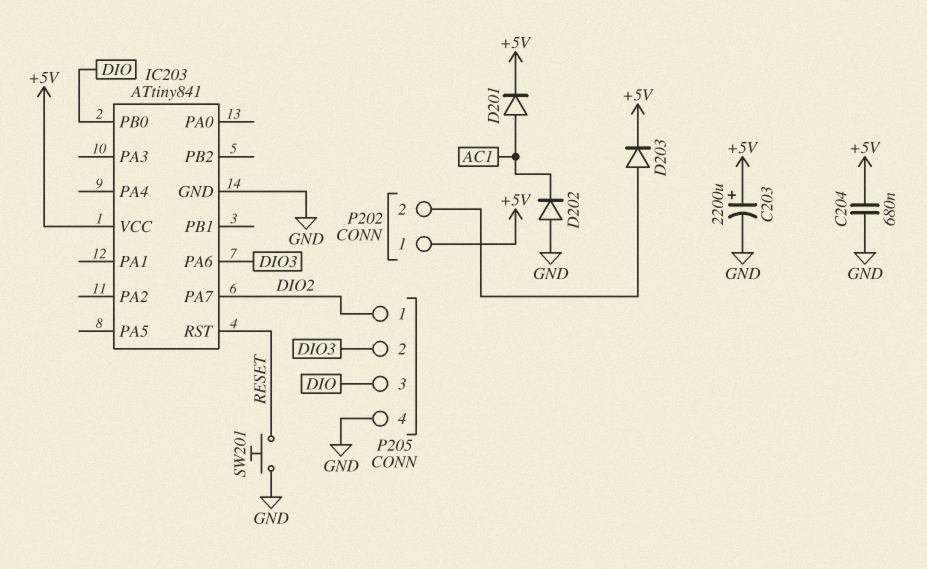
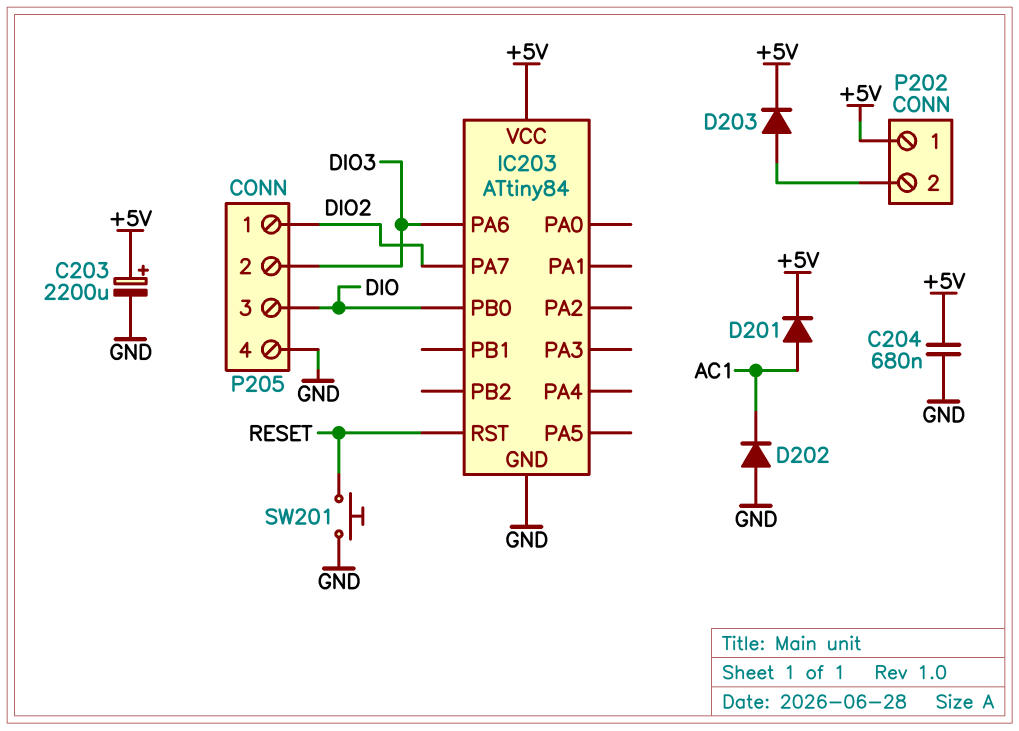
IC203: ATtiny841 -> ATtiny84

